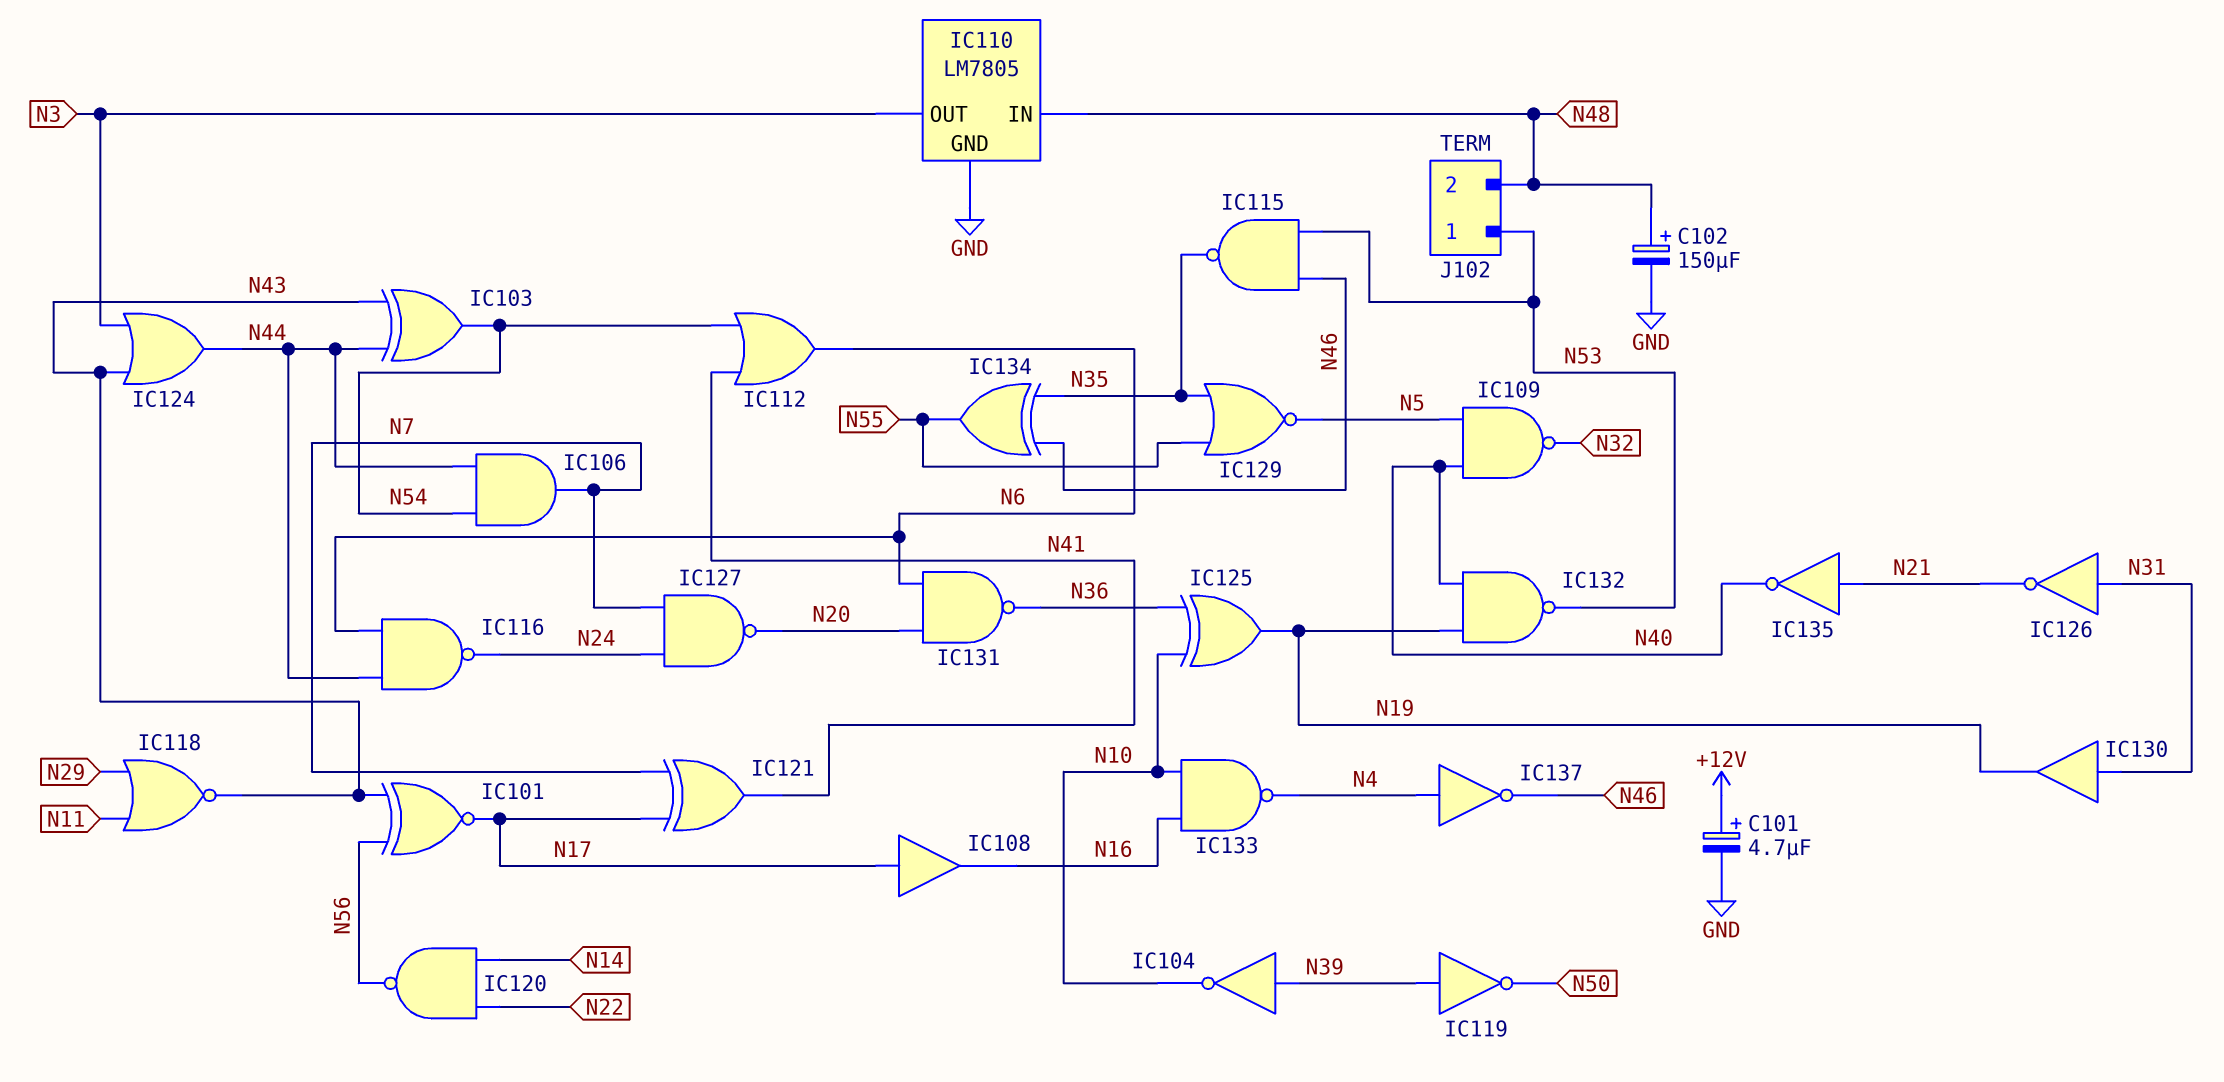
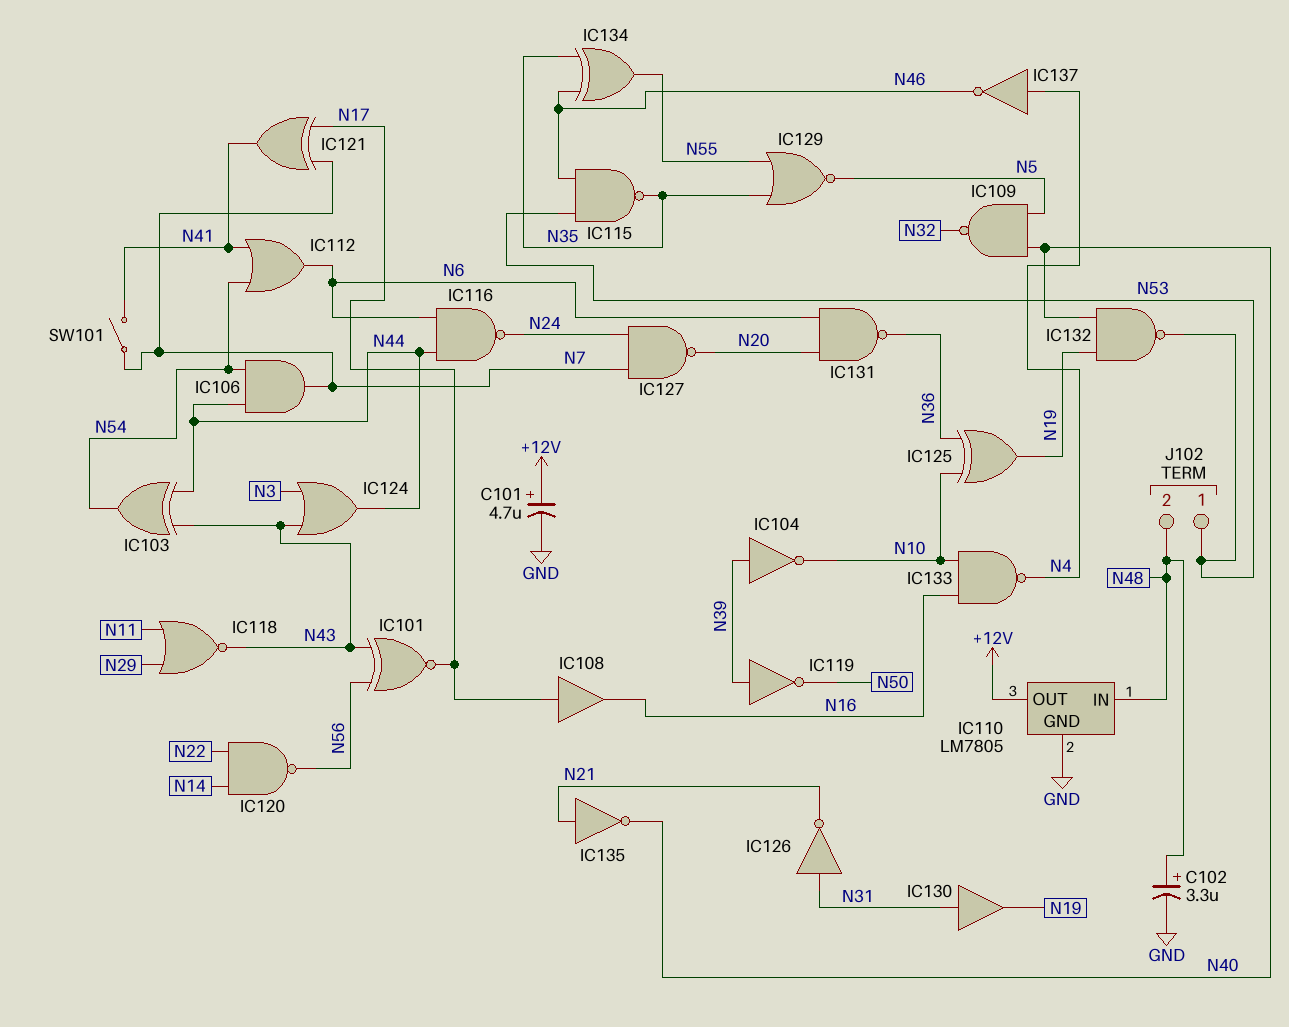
C102: 150uF (plus N48, minus GND) -> 3.3uF (plus N48, minus GND)
IC110 pin OUT: N3 -> +12V
SW101: none -> switch (N7, N41)

